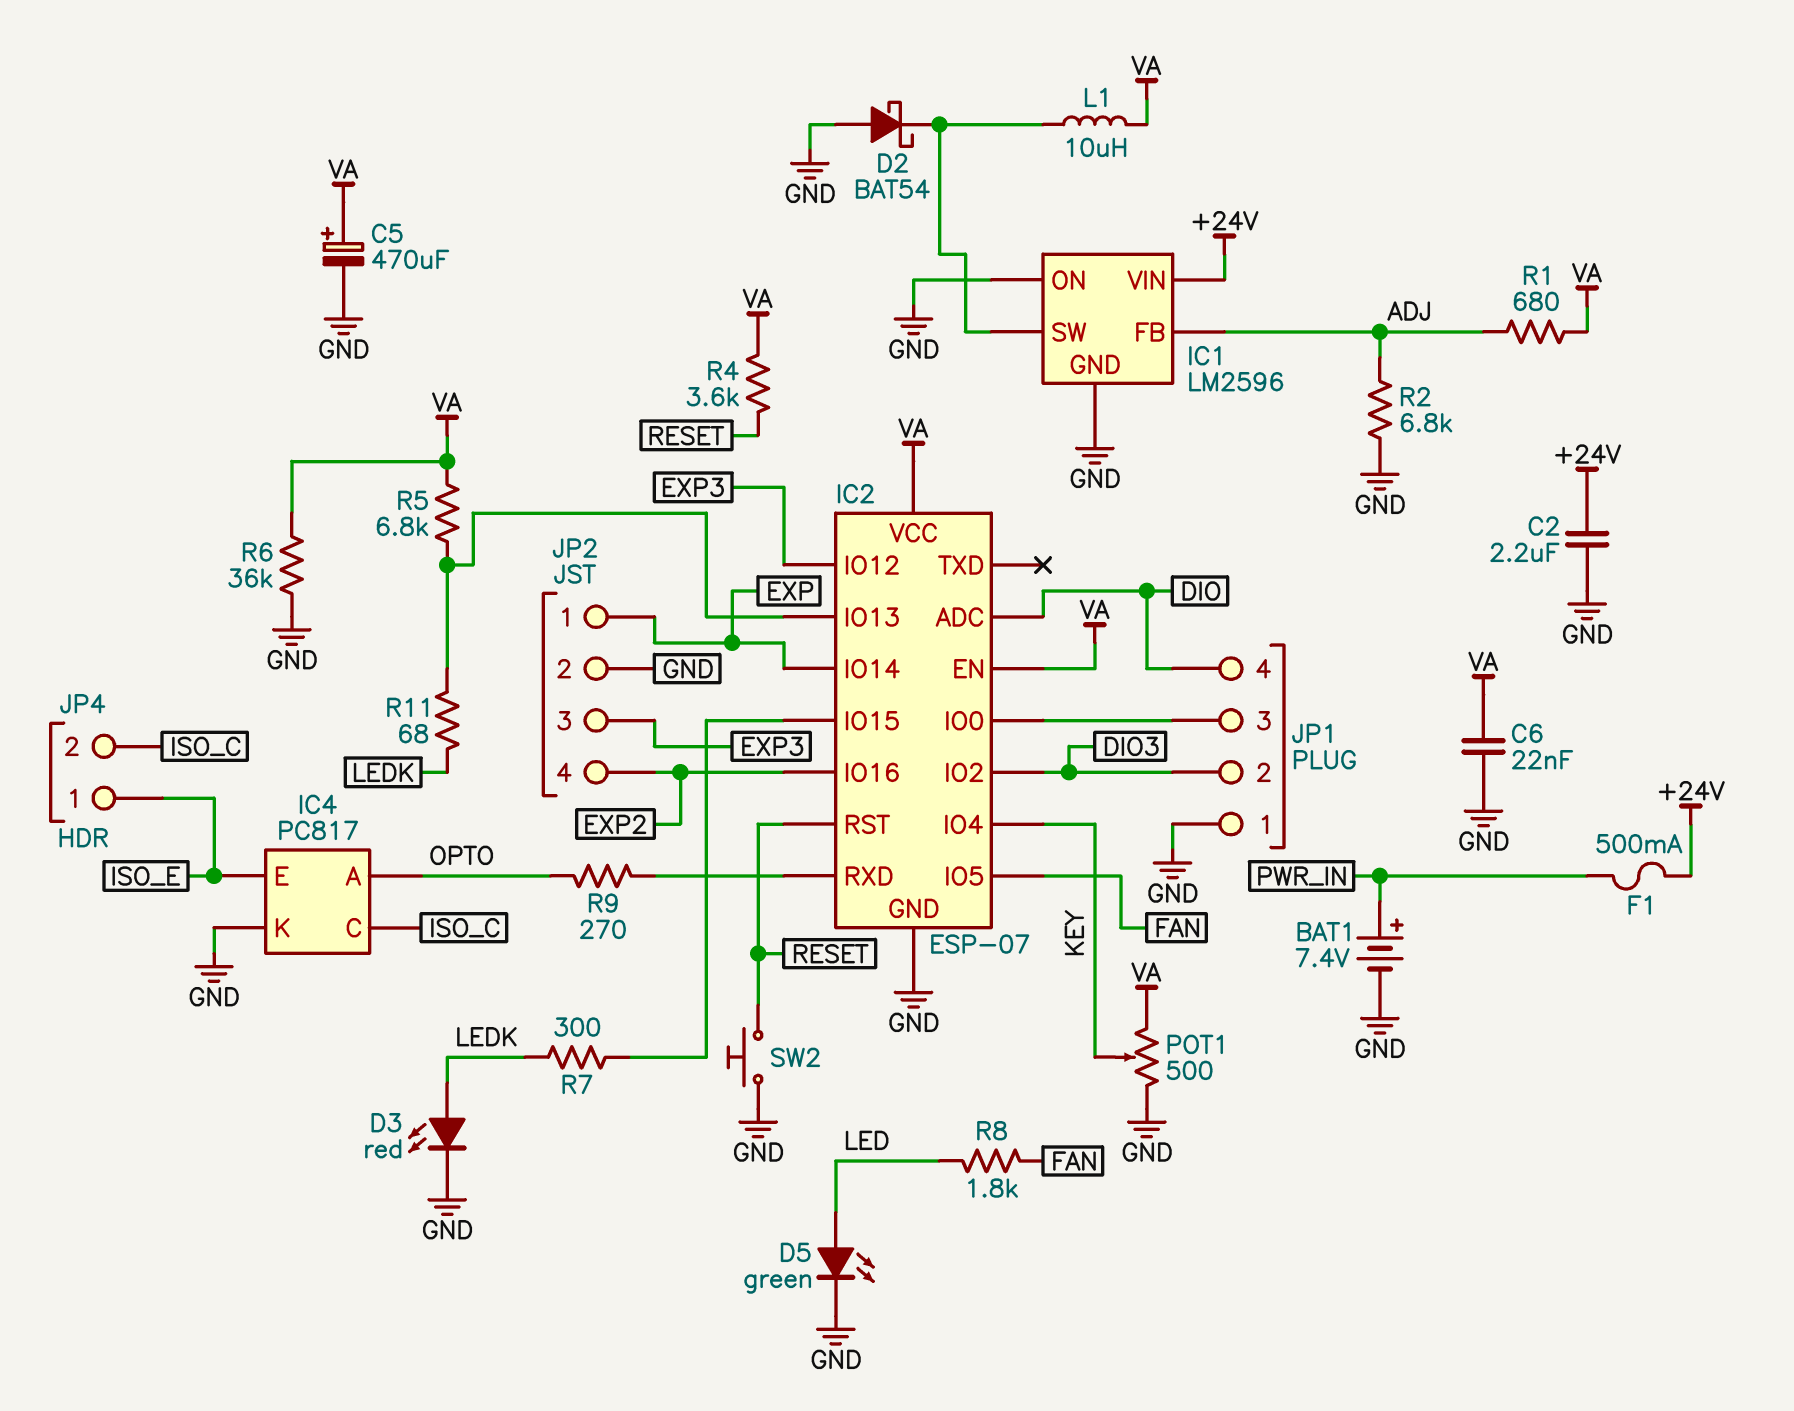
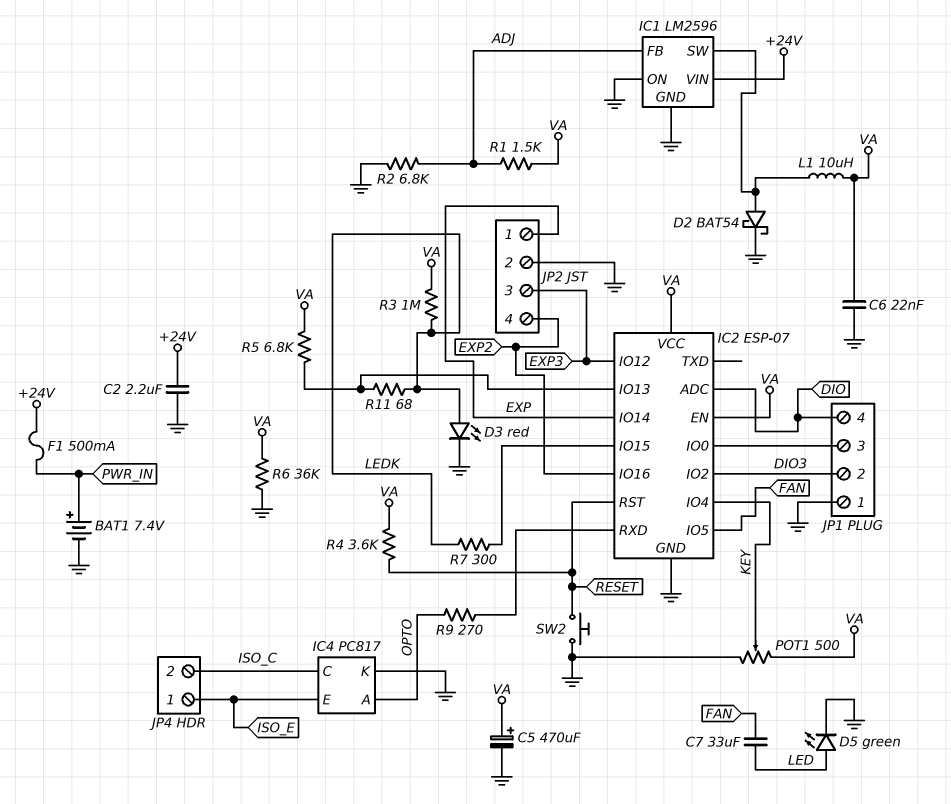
C7: none -> 33uF (FAN, LED)
D2: schottky BAT54 (A GND, K IC1/SW) -> schottky BAT54 (A IC1/SW, K GND)
R1: 680 (ADJ, VA) -> 1.5k (ADJ, VA)
R3: none -> 1M (LEDK, VA)
R8: 1.8k (FAN, LED) -> none

